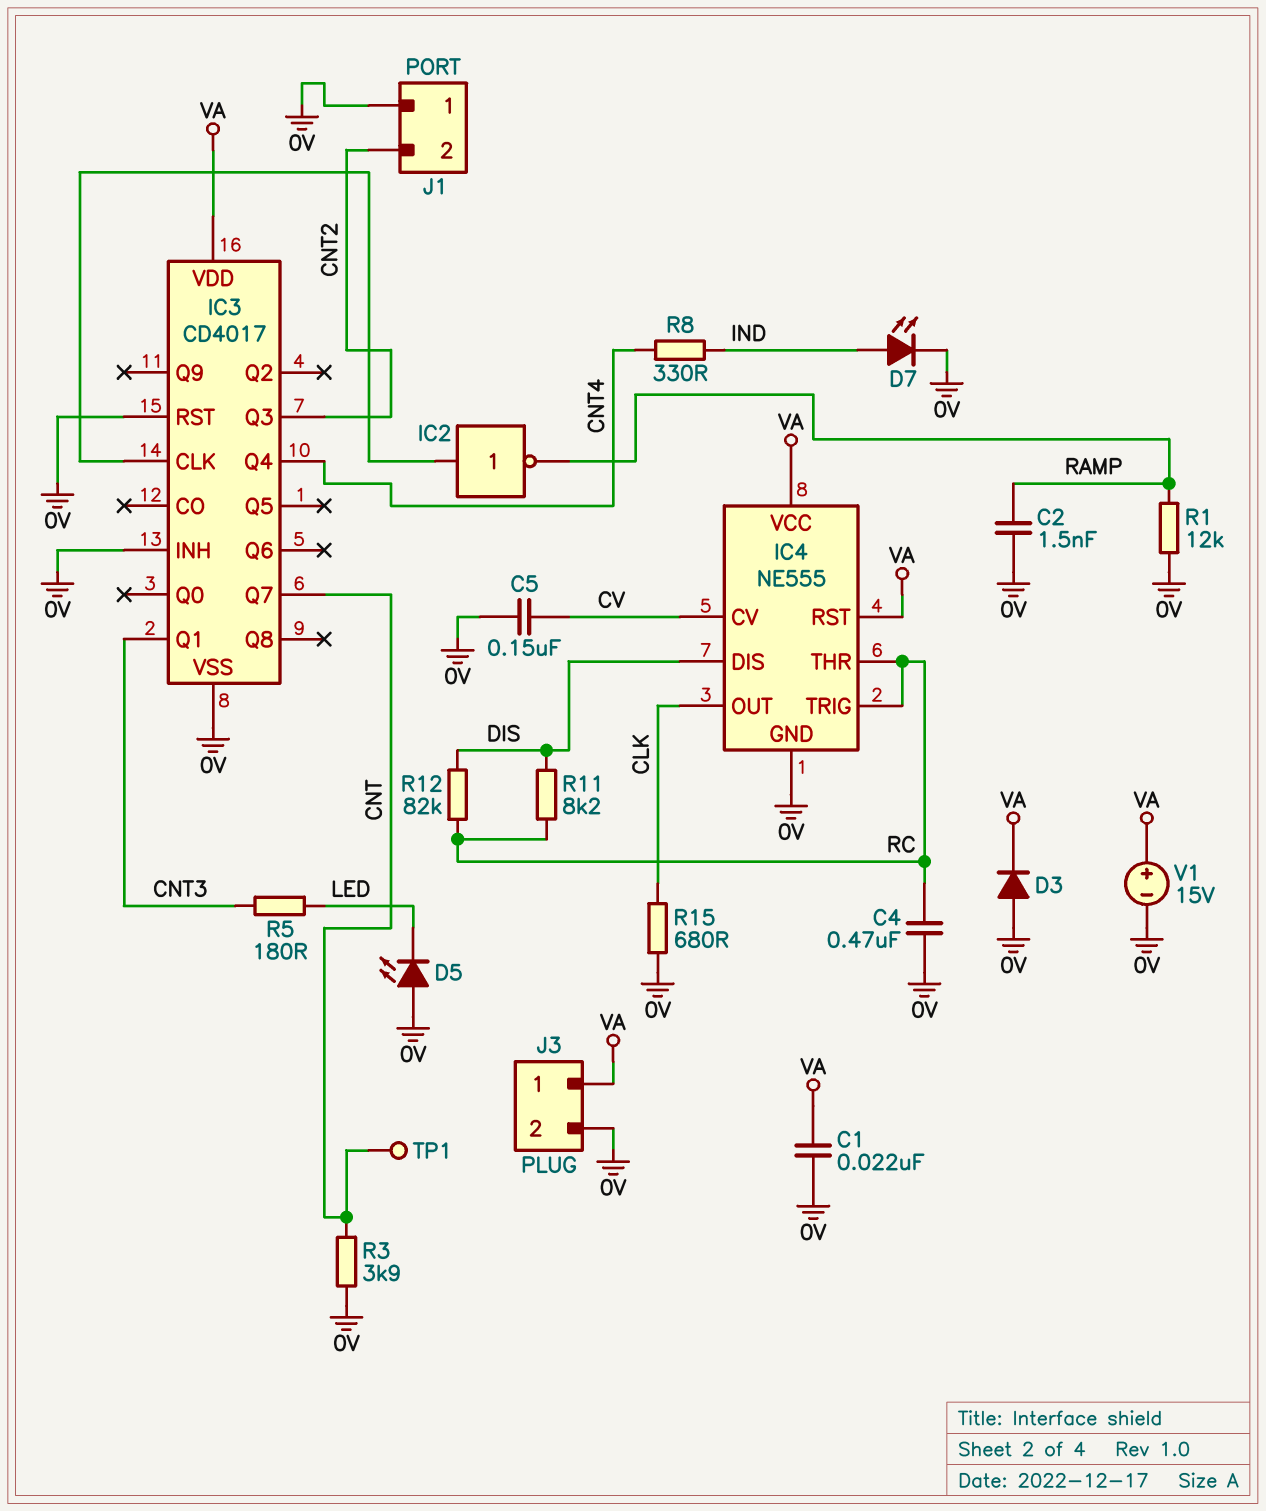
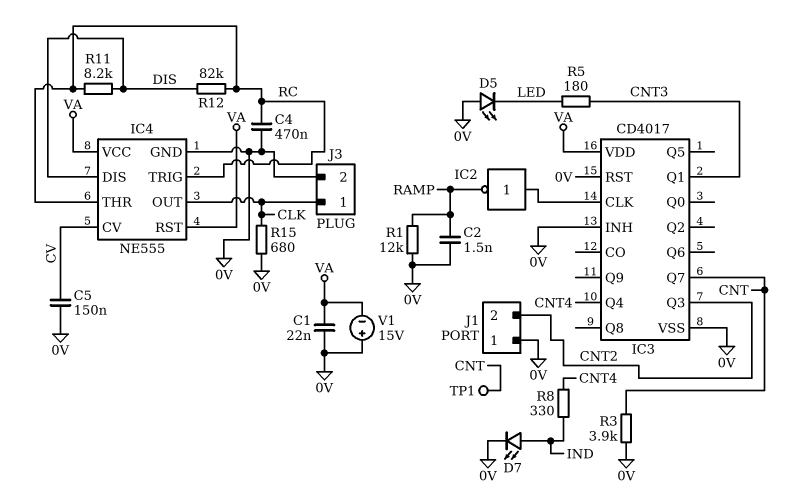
D3: diode (A 0V, K VA) -> none
J3 pin 1: VA -> CLK
V1: 15V (plus VA, minus 0V) -> 15V (plus 0V, minus VA)

